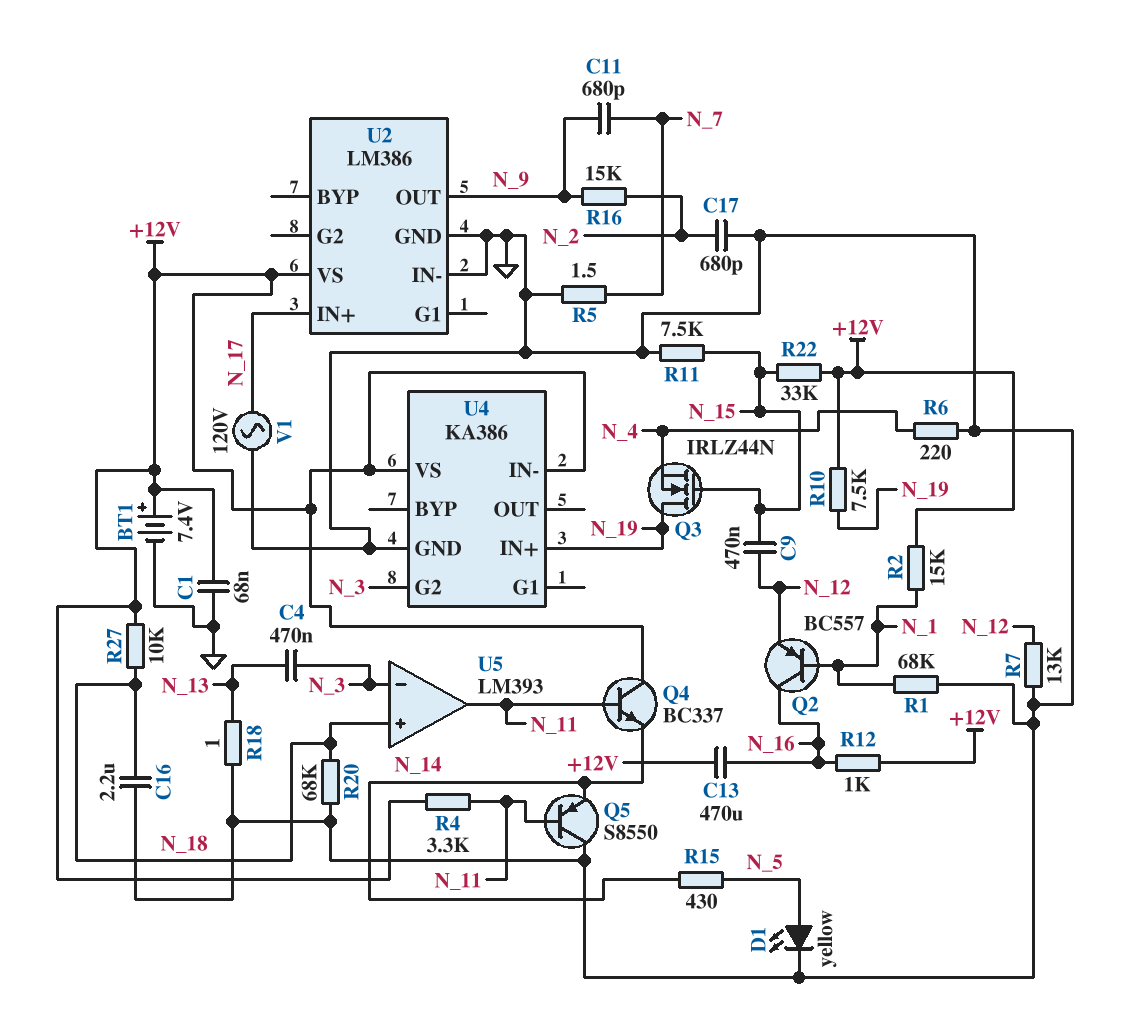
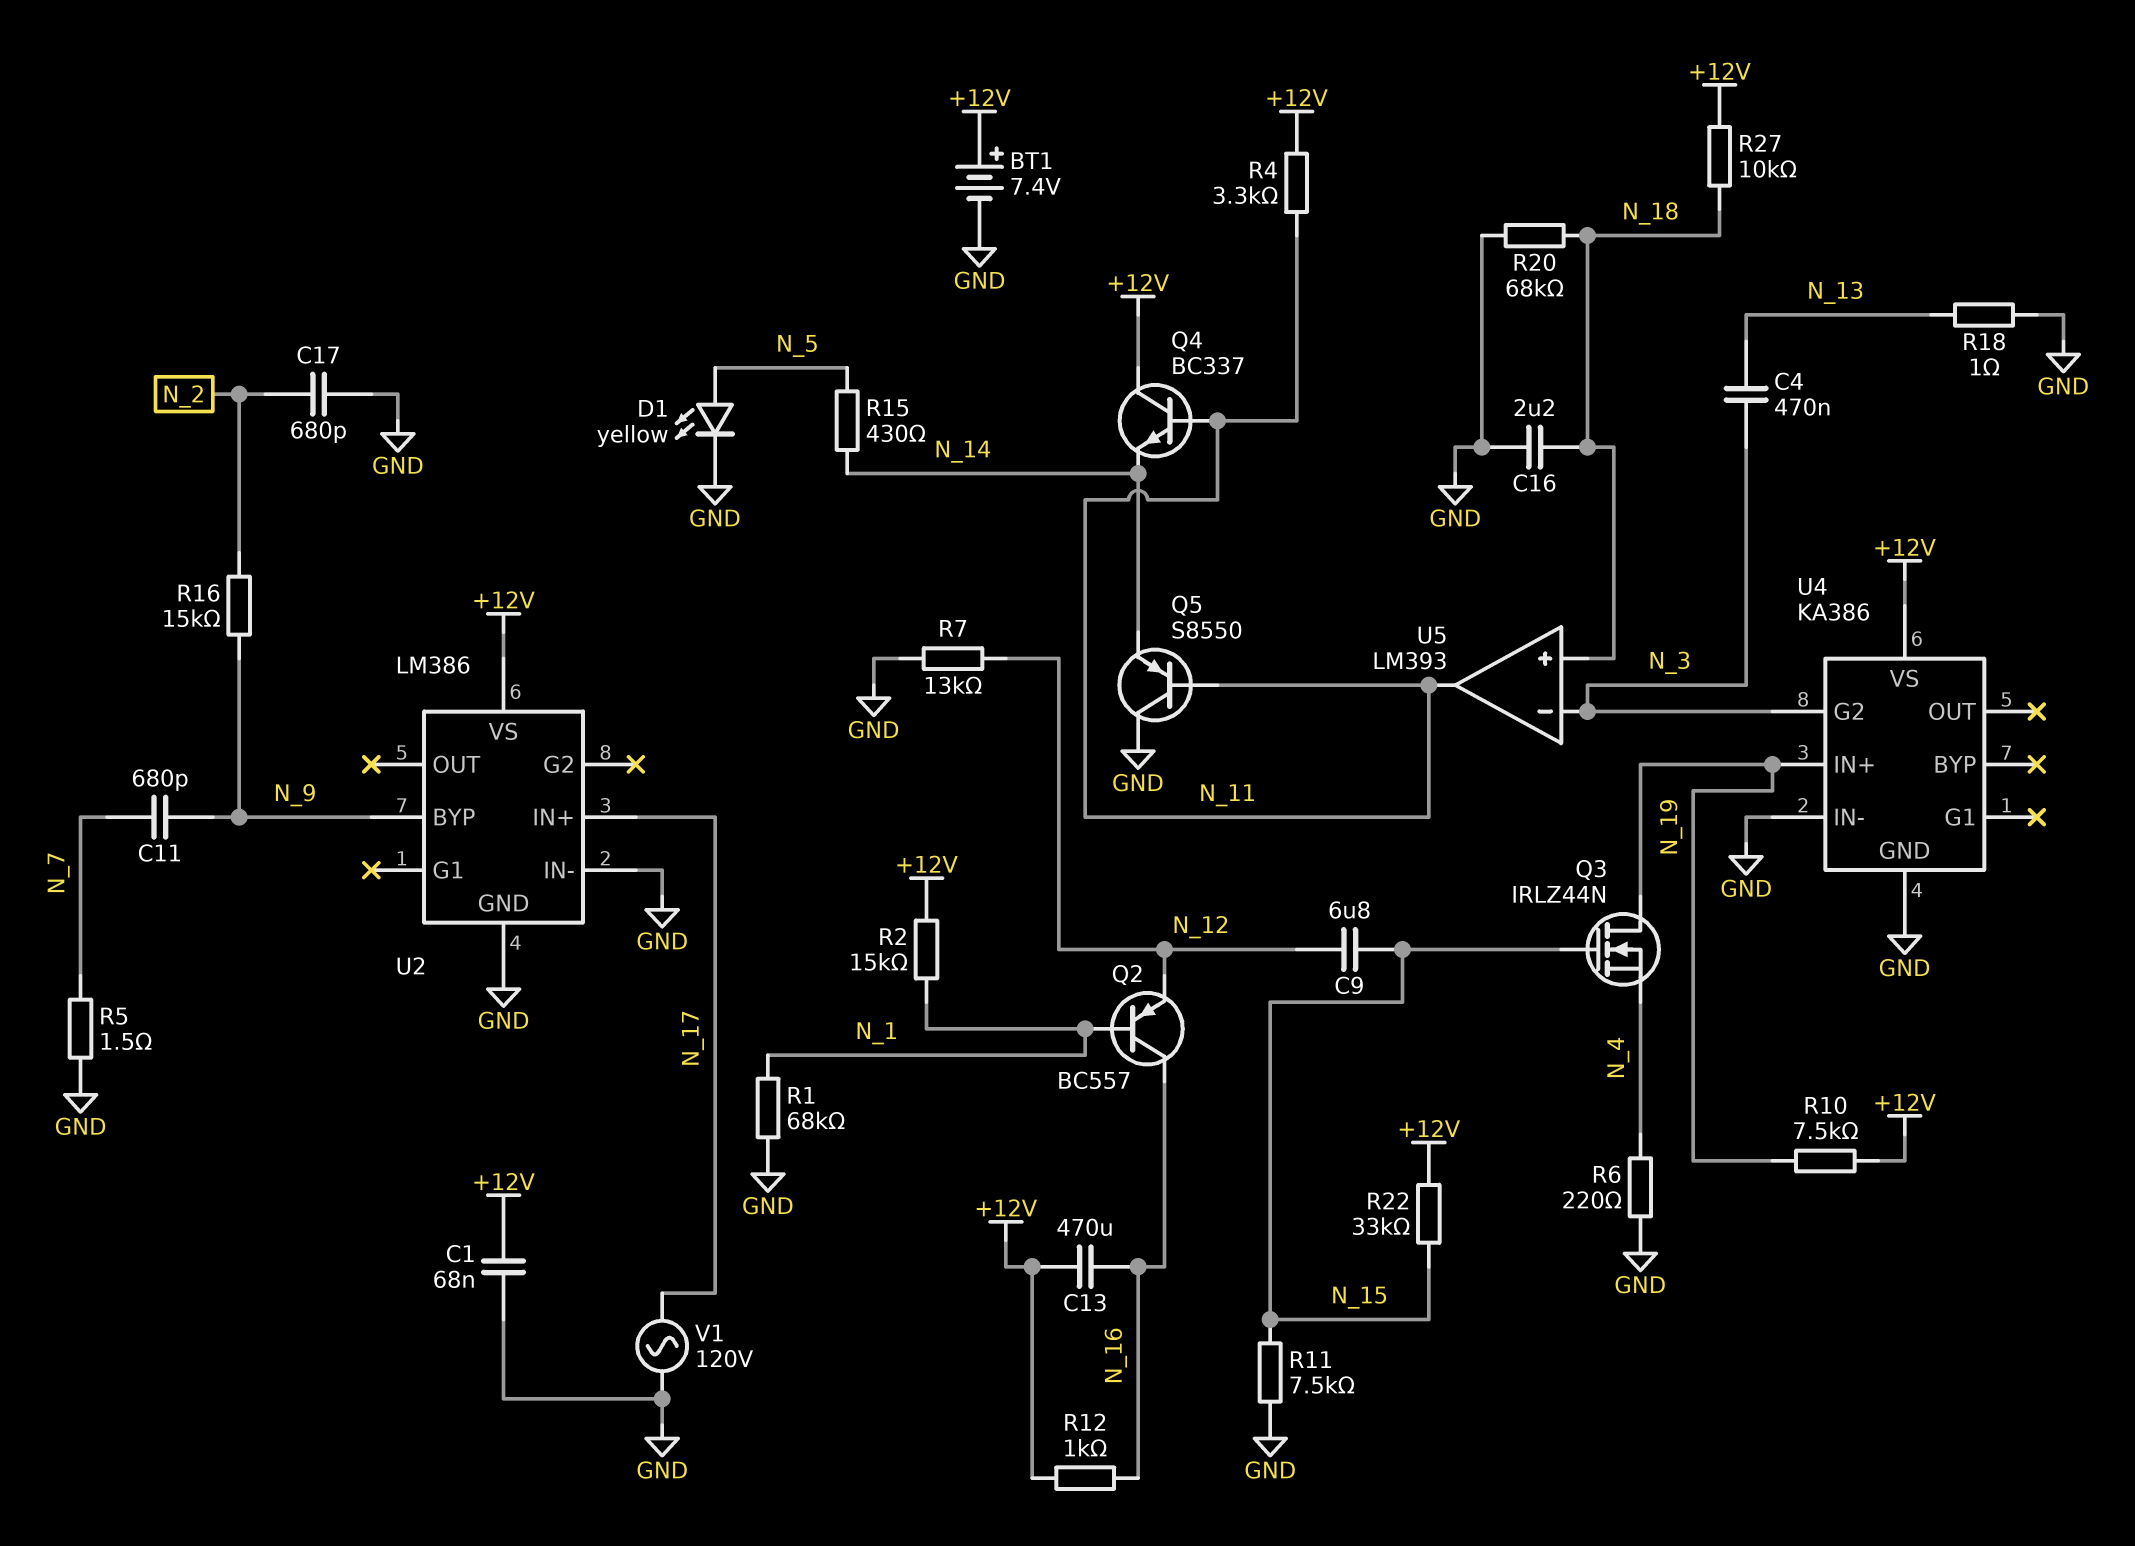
C9: 470nF (N_12, N_15) -> 6.8uF (N_12, N_15)
U2 pin BYP: none -> N_9
U2 pin OUT: N_9 -> none
U4 pin IN-: +12V -> GND

